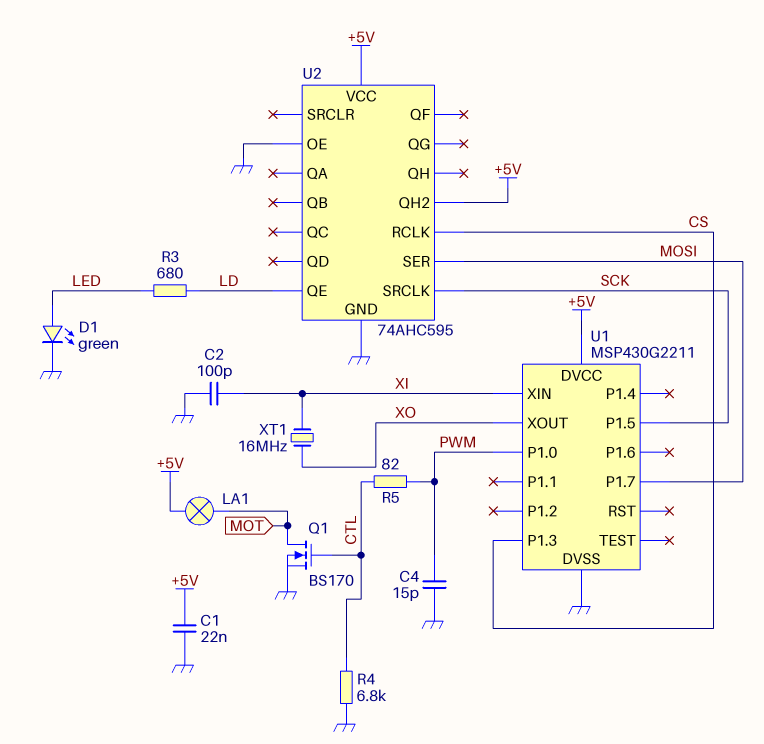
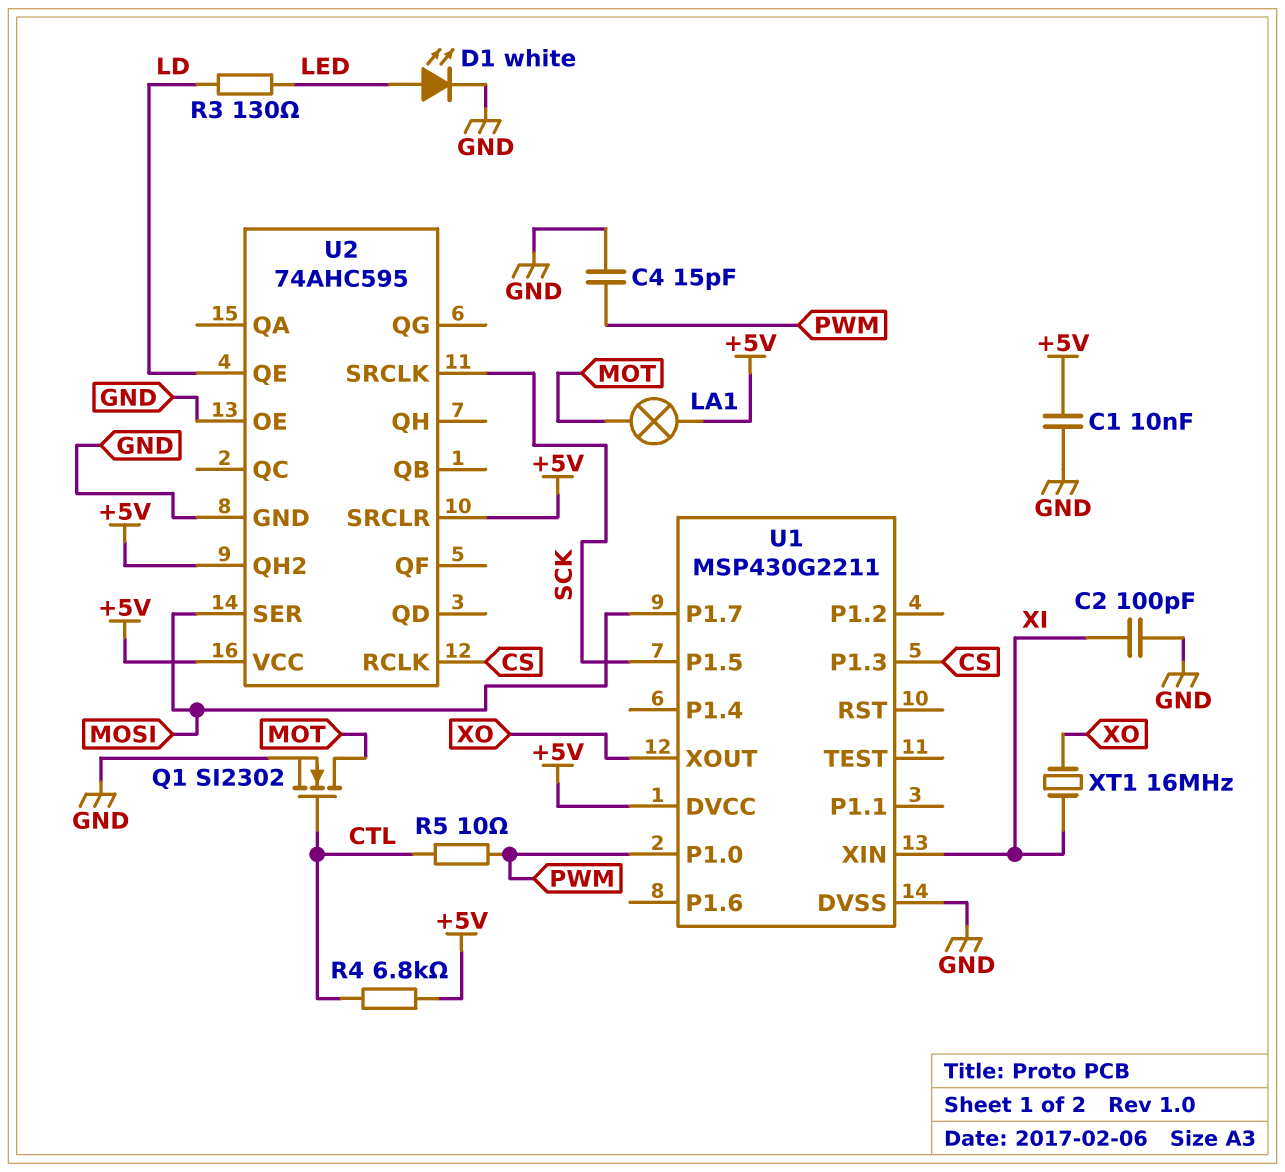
C1: 22nF (+5V, GND) -> 10nF (+5V, GND)
D1: LED green (A LED, K GND) -> LED white (A LED, K GND)
Q1: NMOS BS170 (G CTL, D MOT, S GND) -> NMOS SI2302 (G CTL, D MOT, S GND)
R3: 680 (LD, LED) -> 130 (LD, LED)
R4: 6.8k (CTL, GND) -> 6.8k (+5V, CTL)
R5: 82 (CTL, PWM) -> 10 (CTL, PWM)
U2 pin SRCLR: none -> +5V

